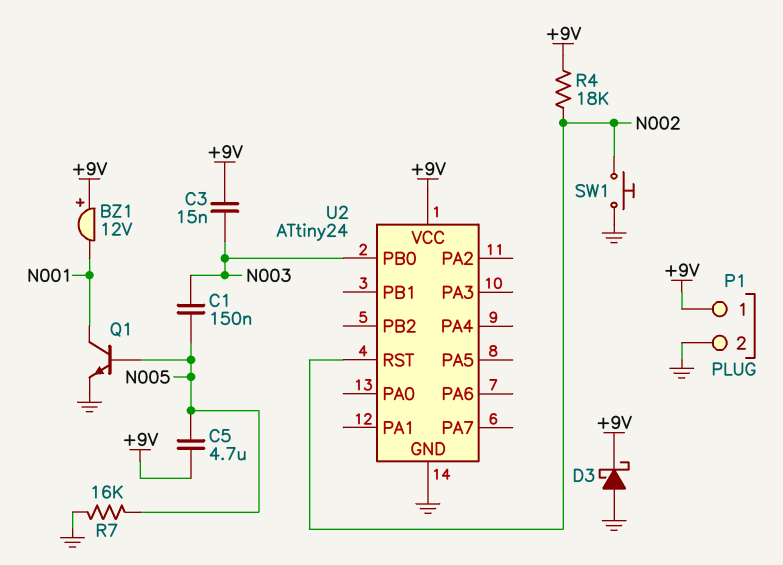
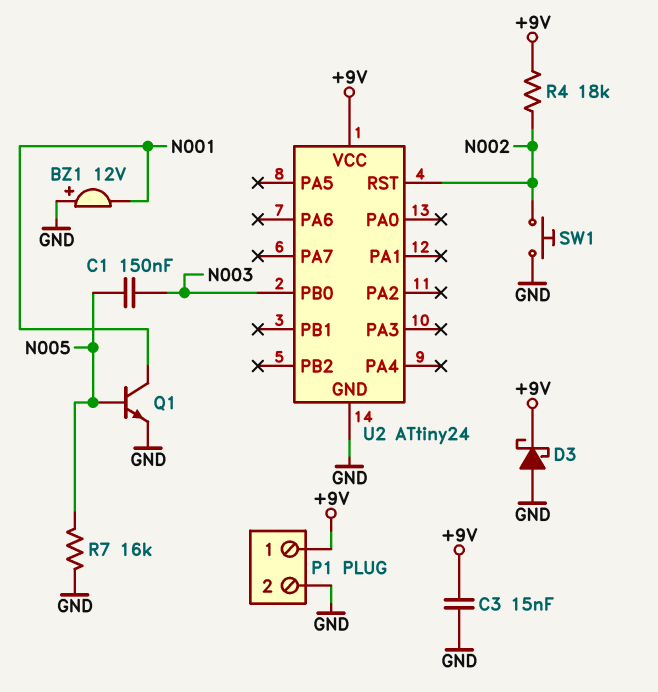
BZ1: buzzer 12V (plus +9V, minus N001) -> buzzer 12V (plus GND, minus N001)
C3: 15nF (+9V, N003) -> 15nF (+9V, GND)
C5: 4.7uF (+9V, N005) -> none

